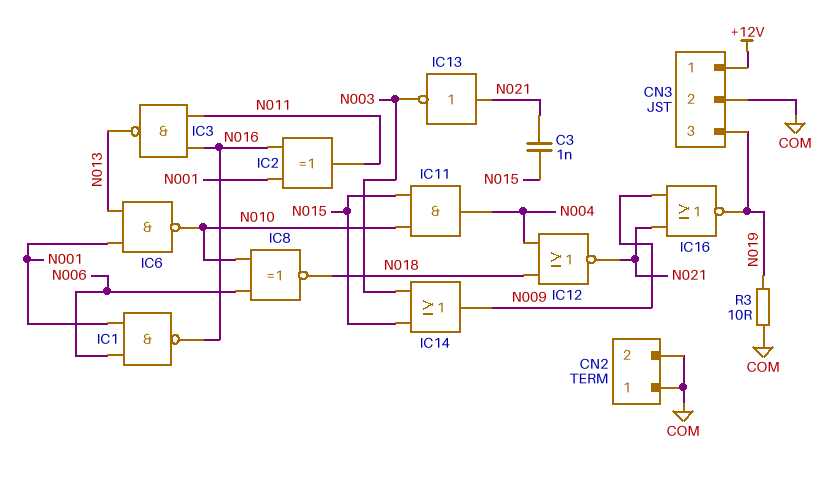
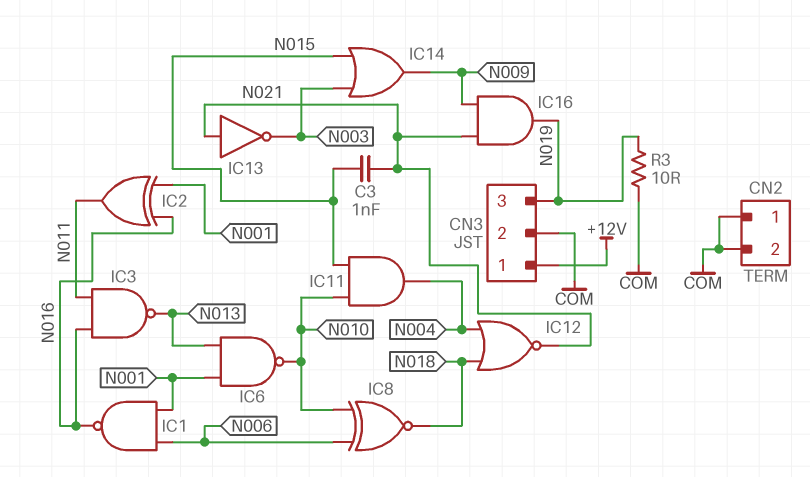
IC16: NOR (in N009, in N021, out N019) -> AND (in N009, in N021, out N019)

